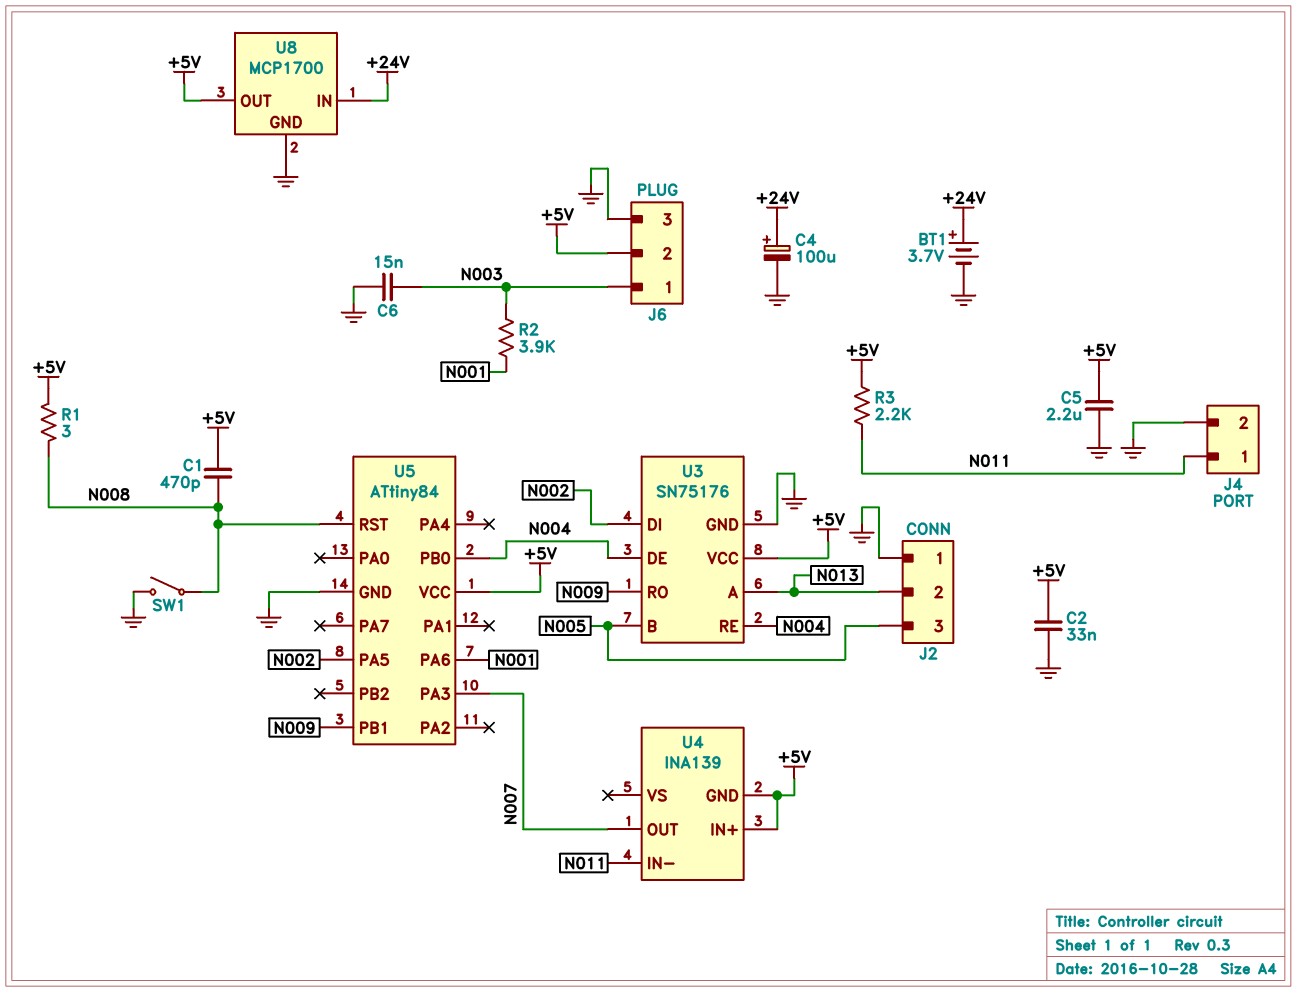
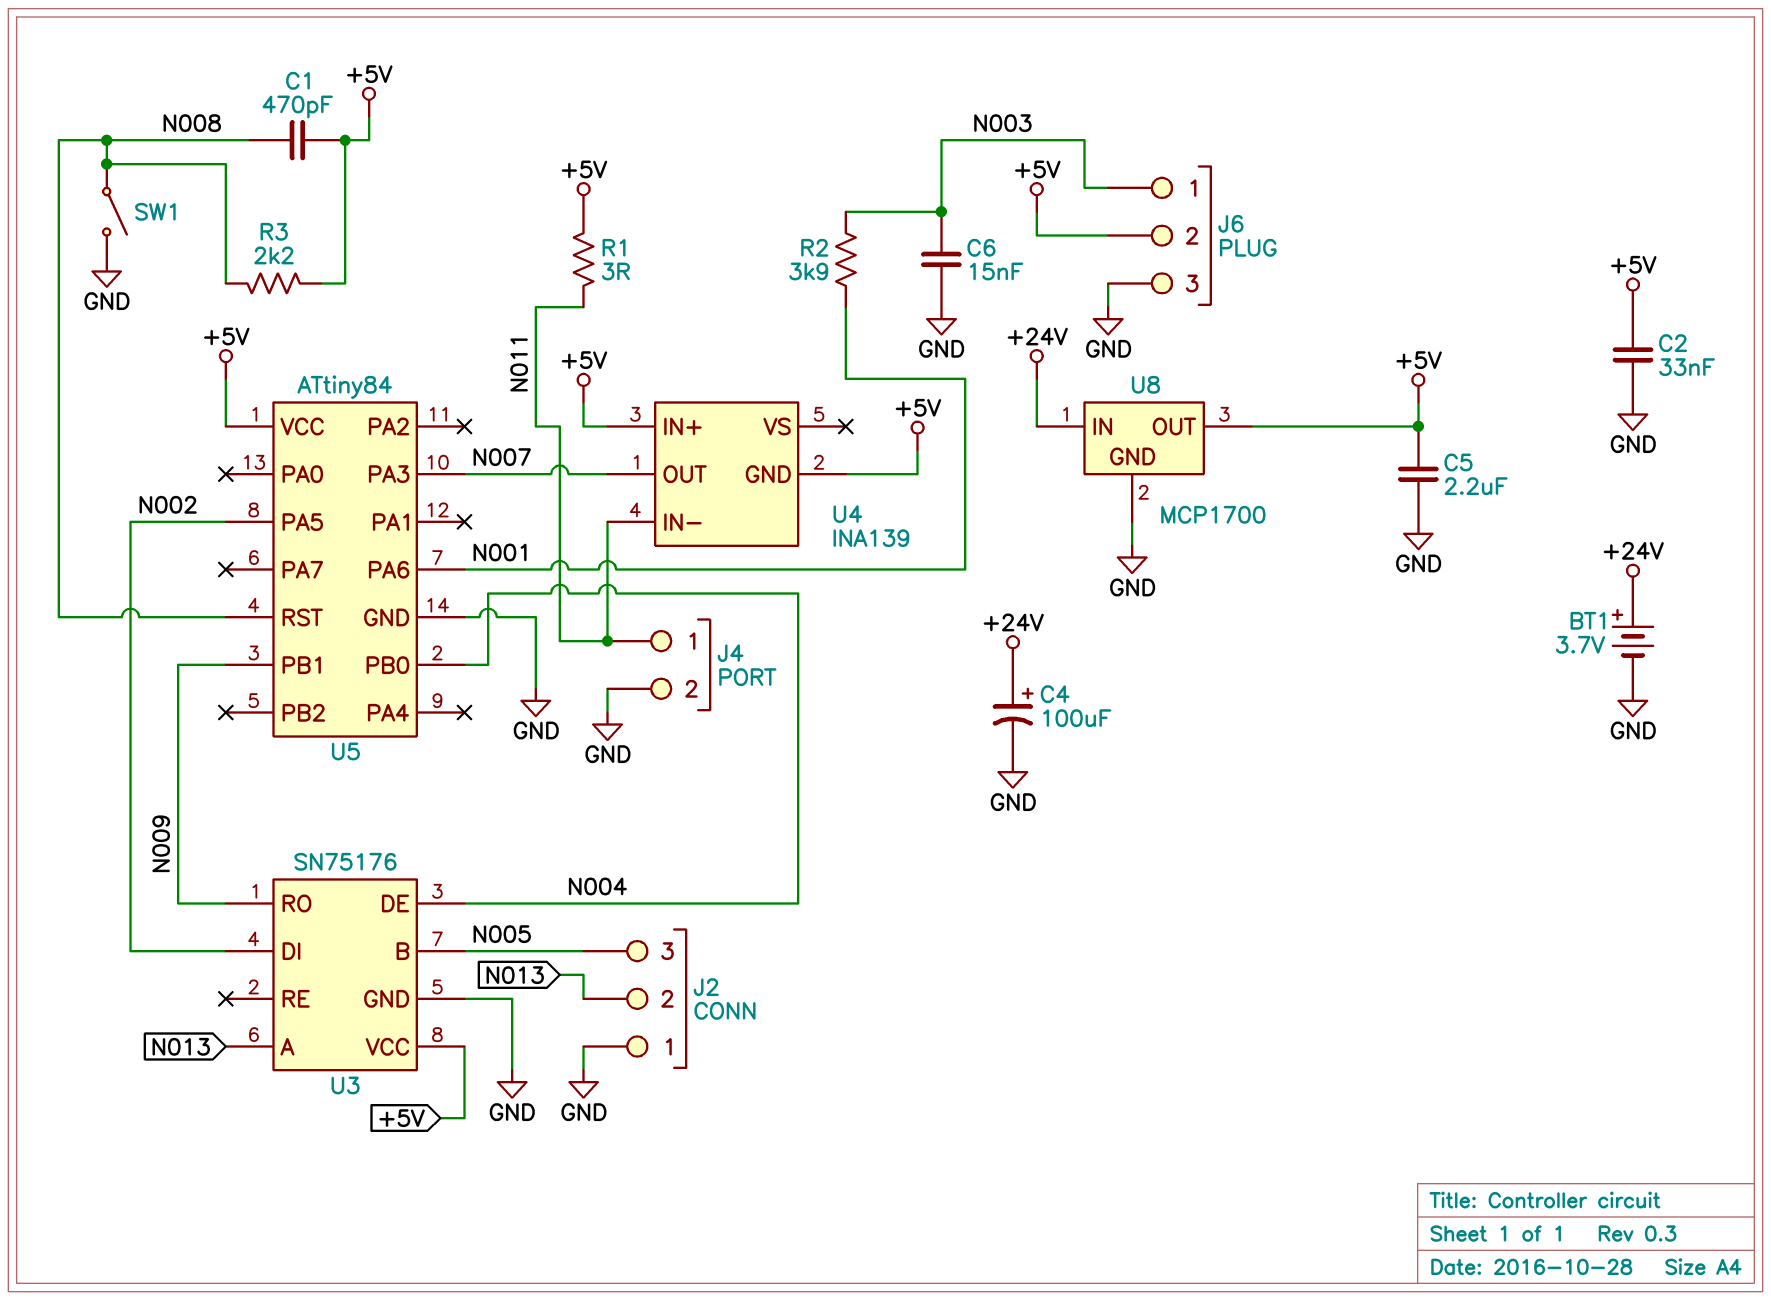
R1: 3 (+5V, N008) -> 3 (+5V, N011)
R3: 2.2k (+5V, N011) -> 2.2k (+5V, N008)
U3 pin RE: N004 -> none

